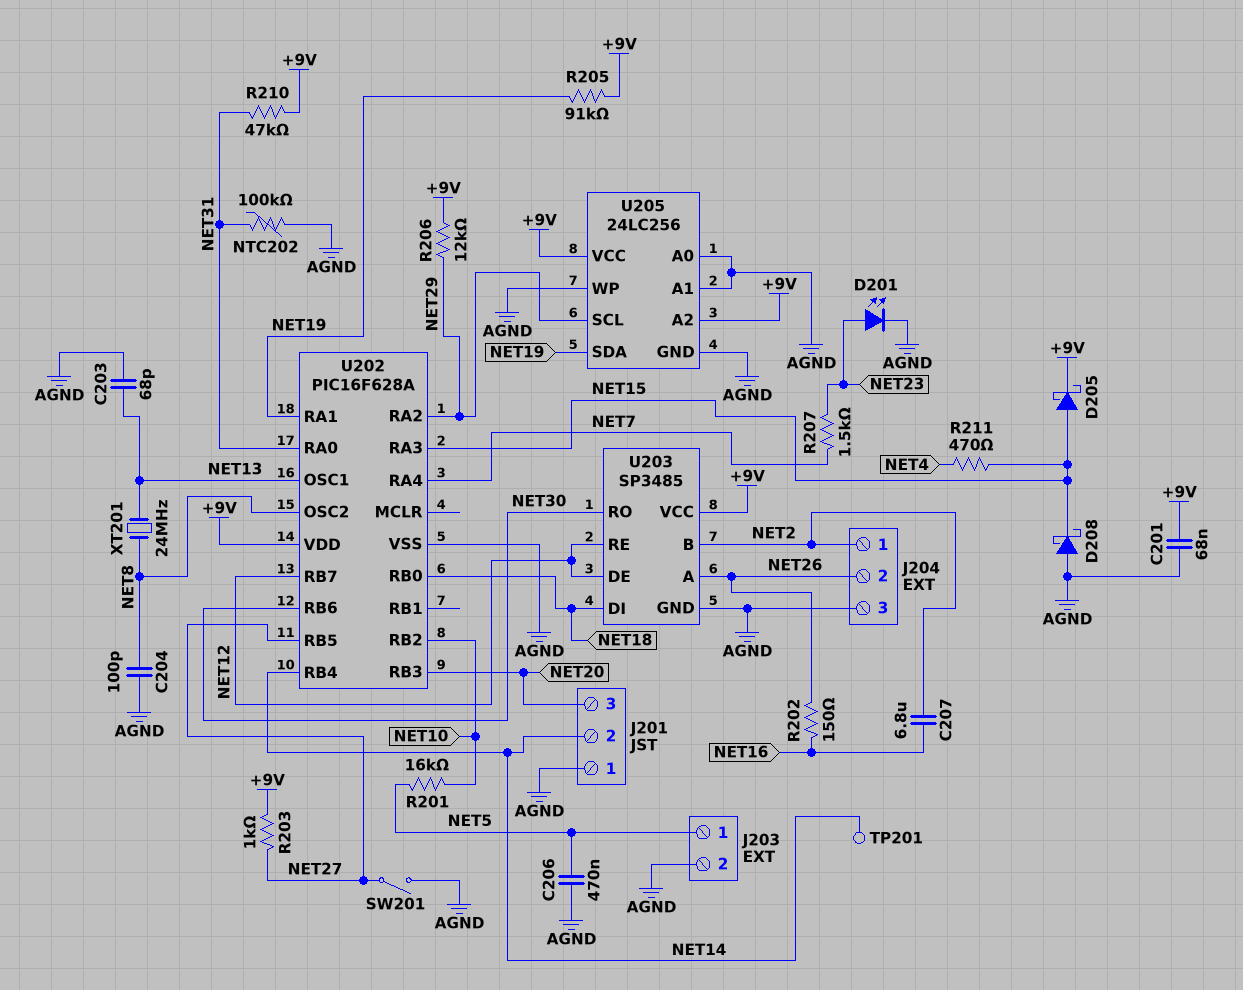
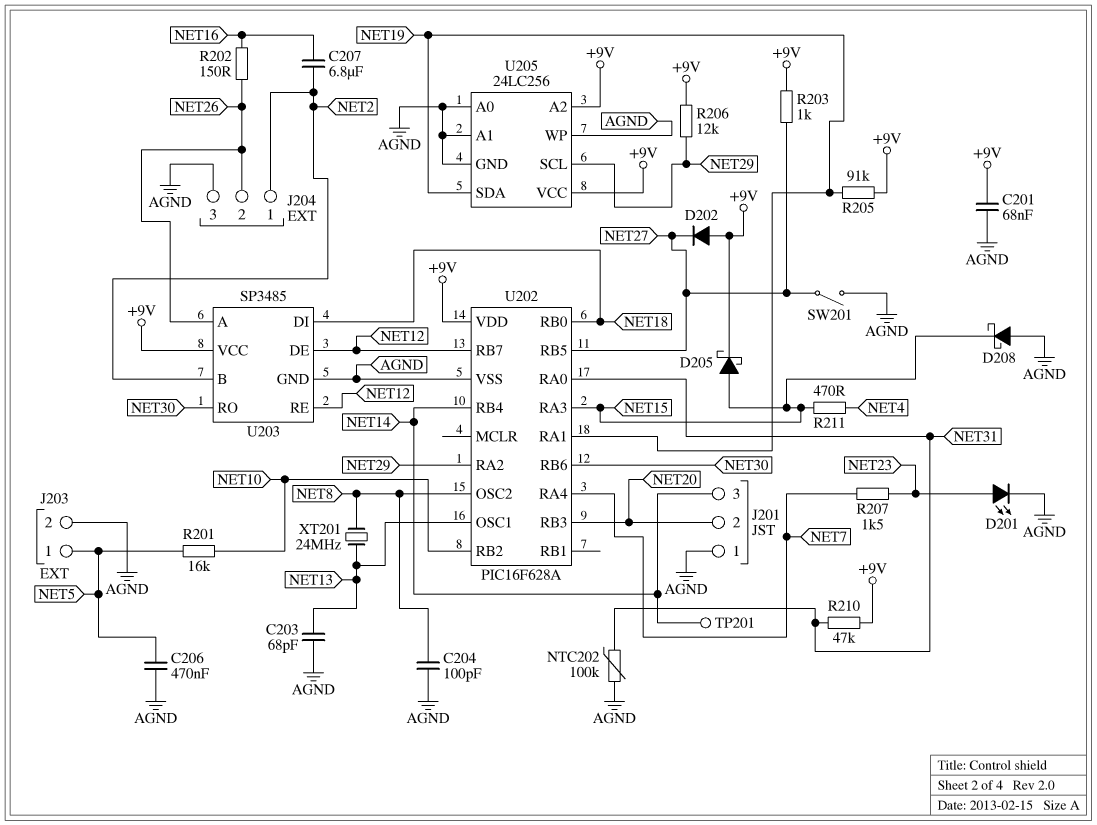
D202: none -> diode (A +9V, K NET27)
J201 pin 2: NET14 -> NET20
J201 pin 3: NET20 -> NET14

